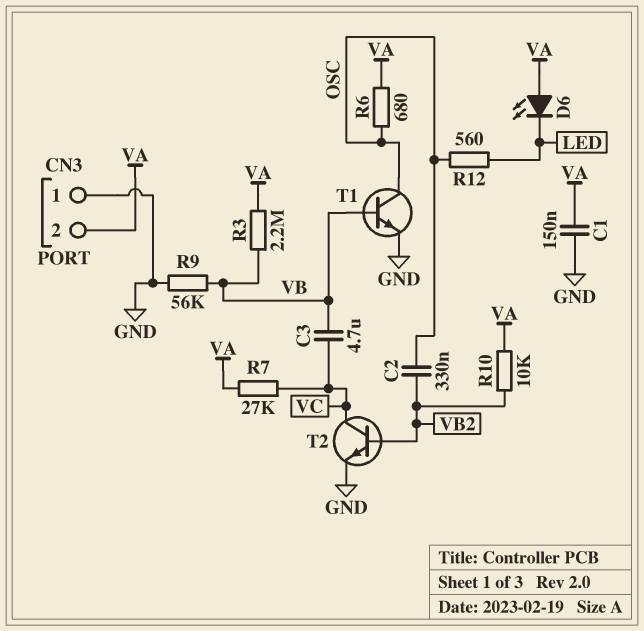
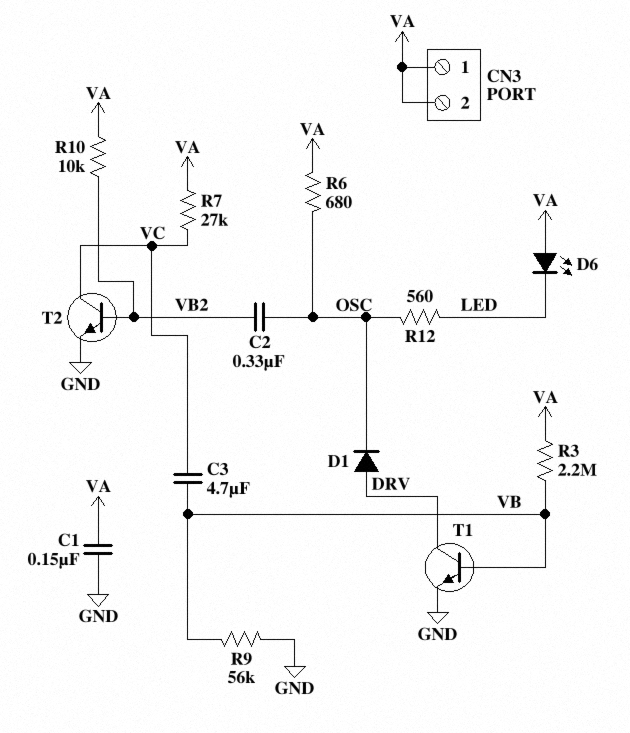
CN3 pin 1: GND -> VA
D1: none -> diode (A DRV, K OSC)
T1: NPN (B VB, C OSC, E GND) -> NPN (B VB, C DRV, E GND)

